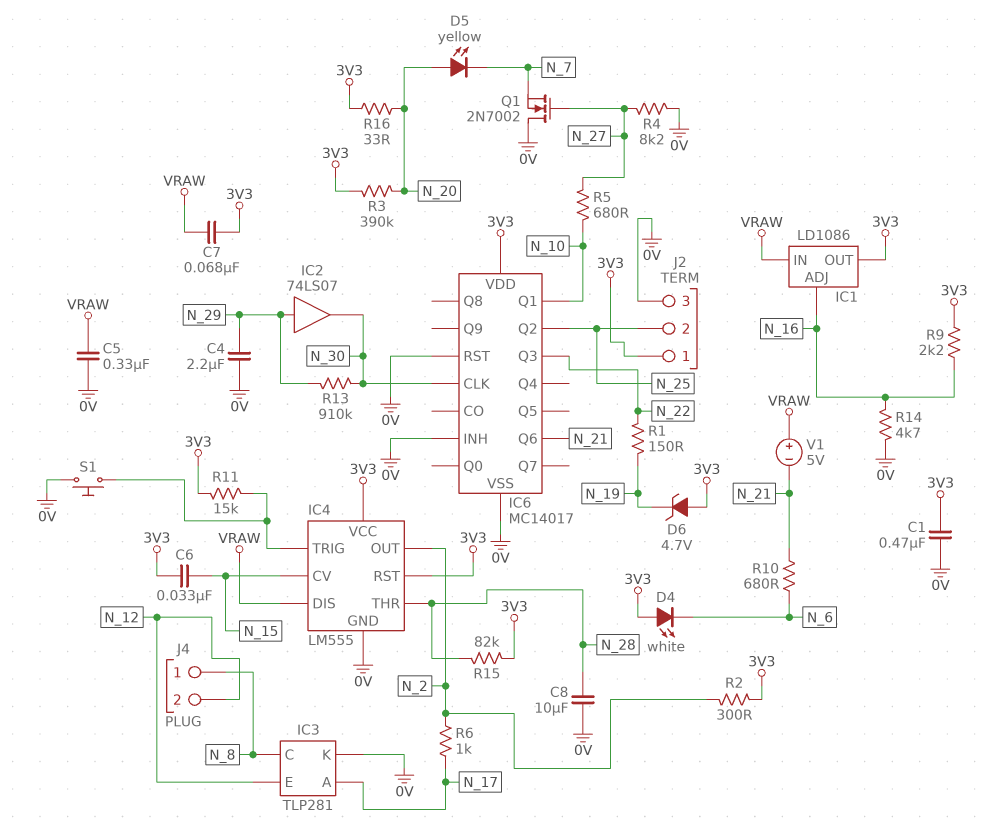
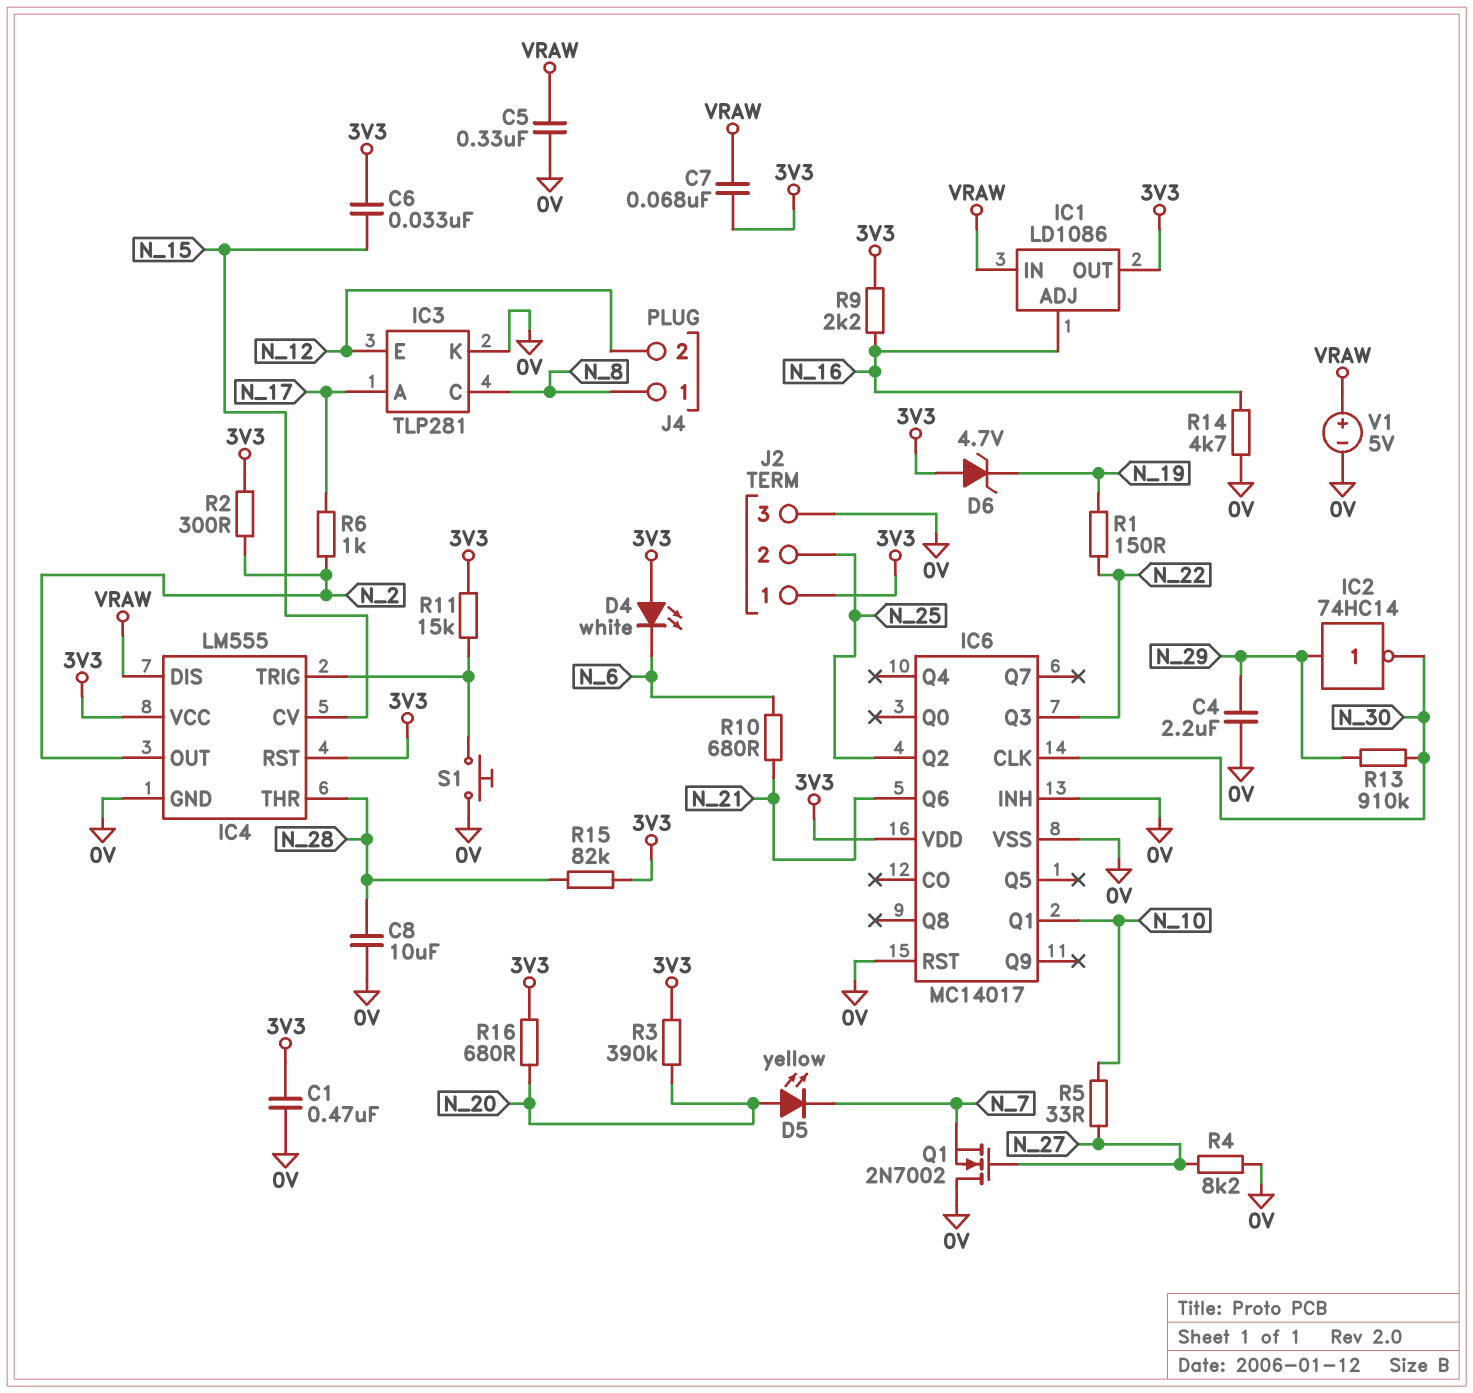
IC2: buffer 74LS07 (in N_29, out N_30) -> NOT 74HC14 (in N_29, out N_30)
R5: 680 (N_10, N_27) -> 33 (N_10, N_27)
R16: 33 (3V3, N_20) -> 680 (3V3, N_20)
V1: 5V (plus VRAW, minus N_21) -> 5V (plus VRAW, minus 0V)

